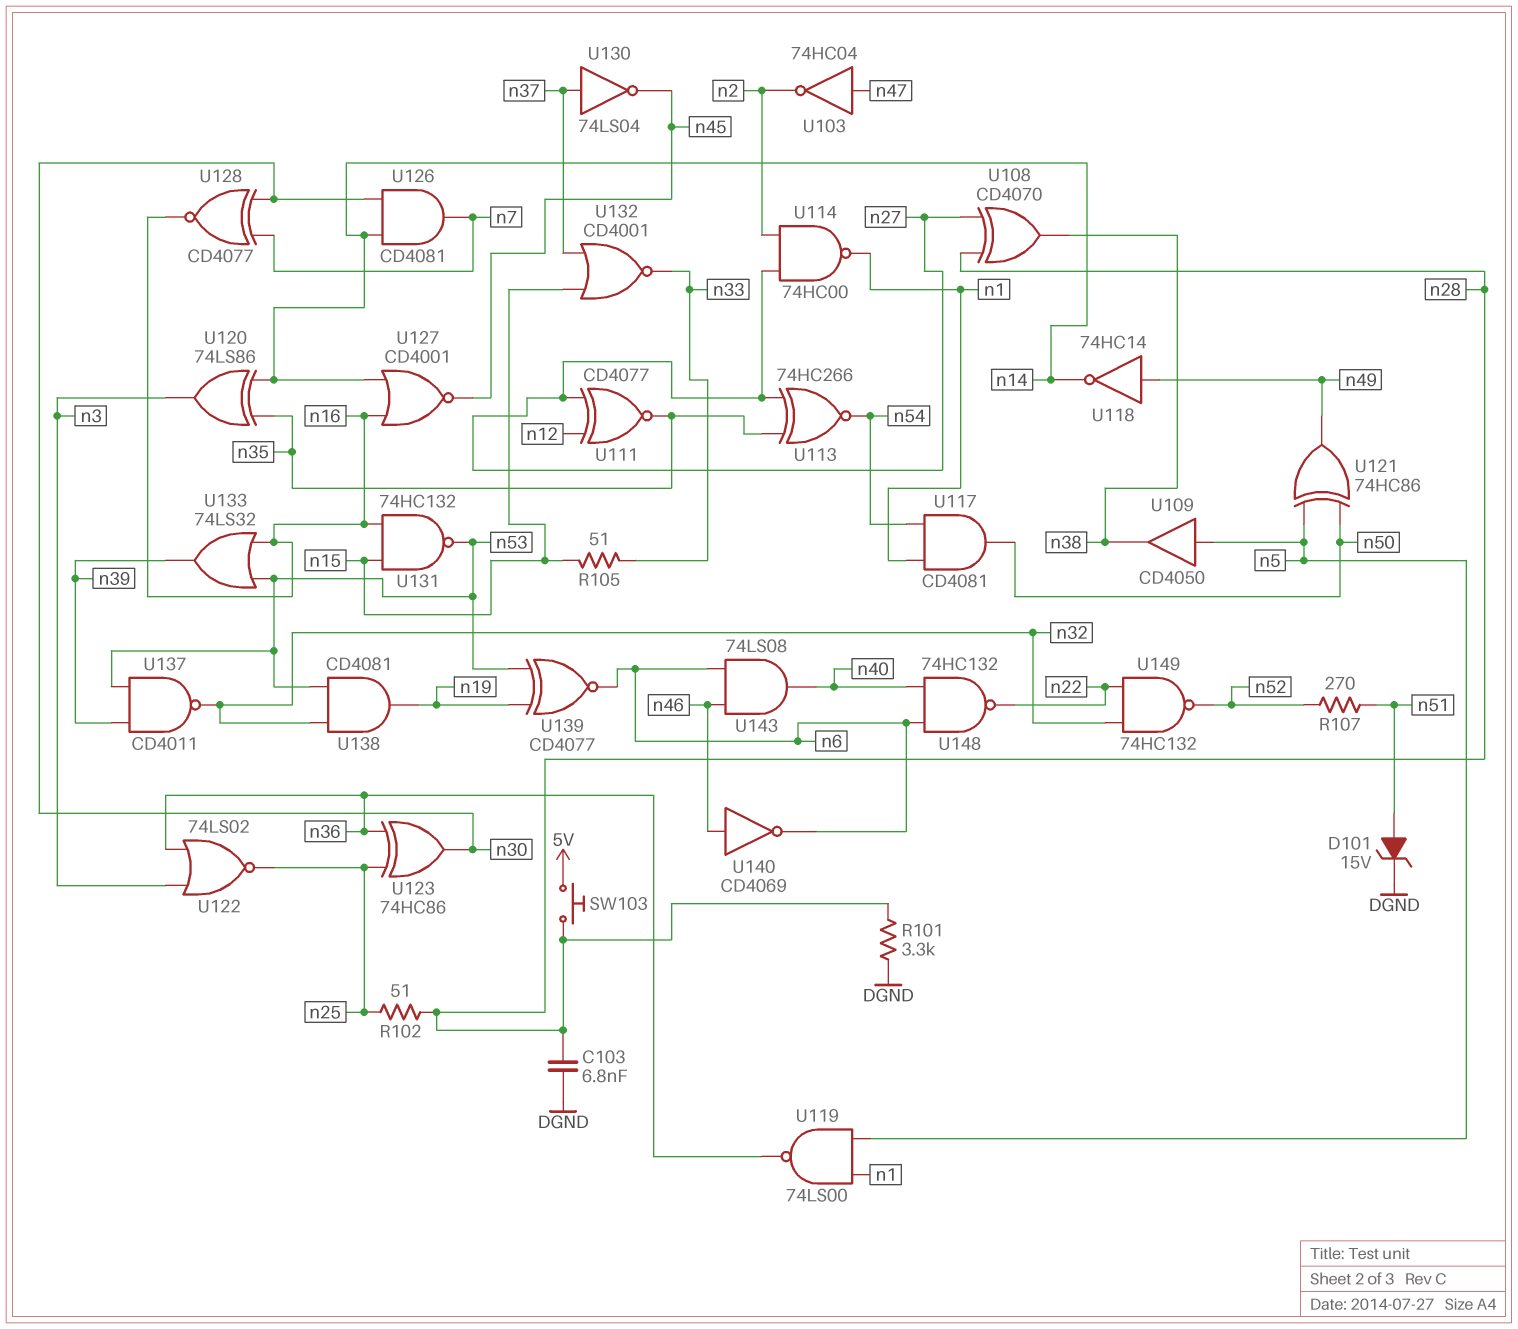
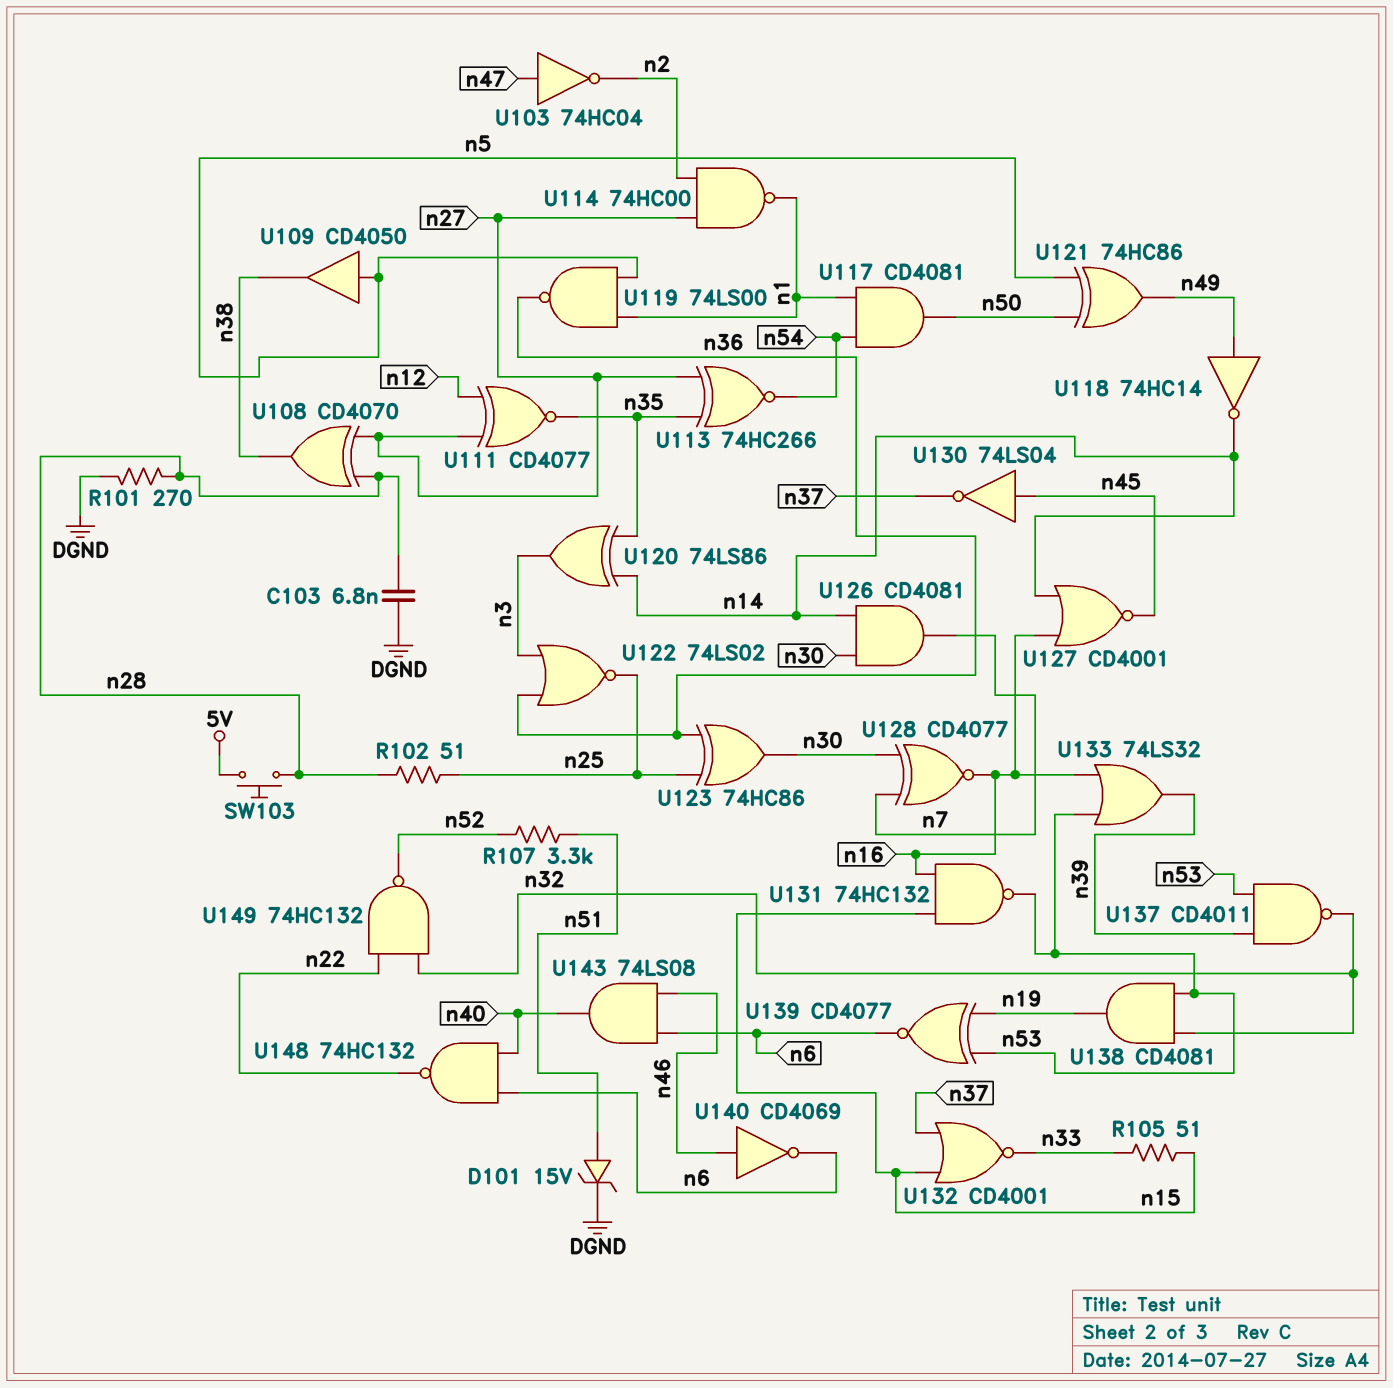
R101: 3.3k (DGND, n28) -> 270 (DGND, n28)
R107: 270 (n51, n52) -> 3.3k (n51, n52)
U130: NOT 74LS04 (in n37, out n45) -> NOT 74LS04 (in n45, out n37)

